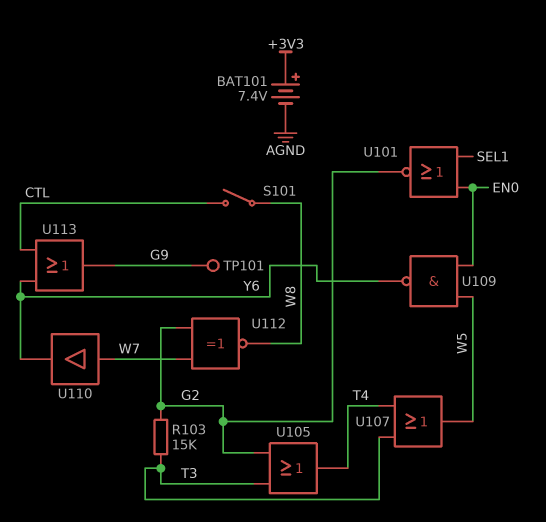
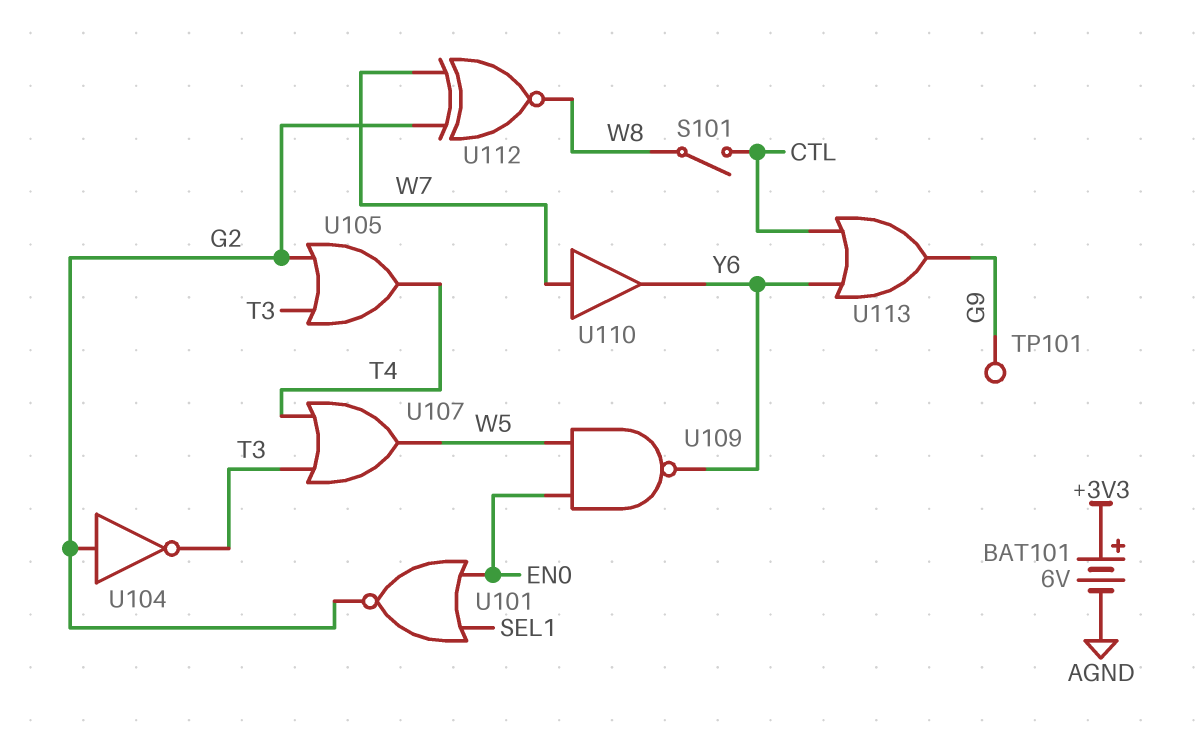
BAT101: 7.4V (plus +3V3, minus AGND) -> 6V (plus +3V3, minus AGND)
R103: 15k (G2, T3) -> none
U104: none -> NOT (in G2, out T3)

